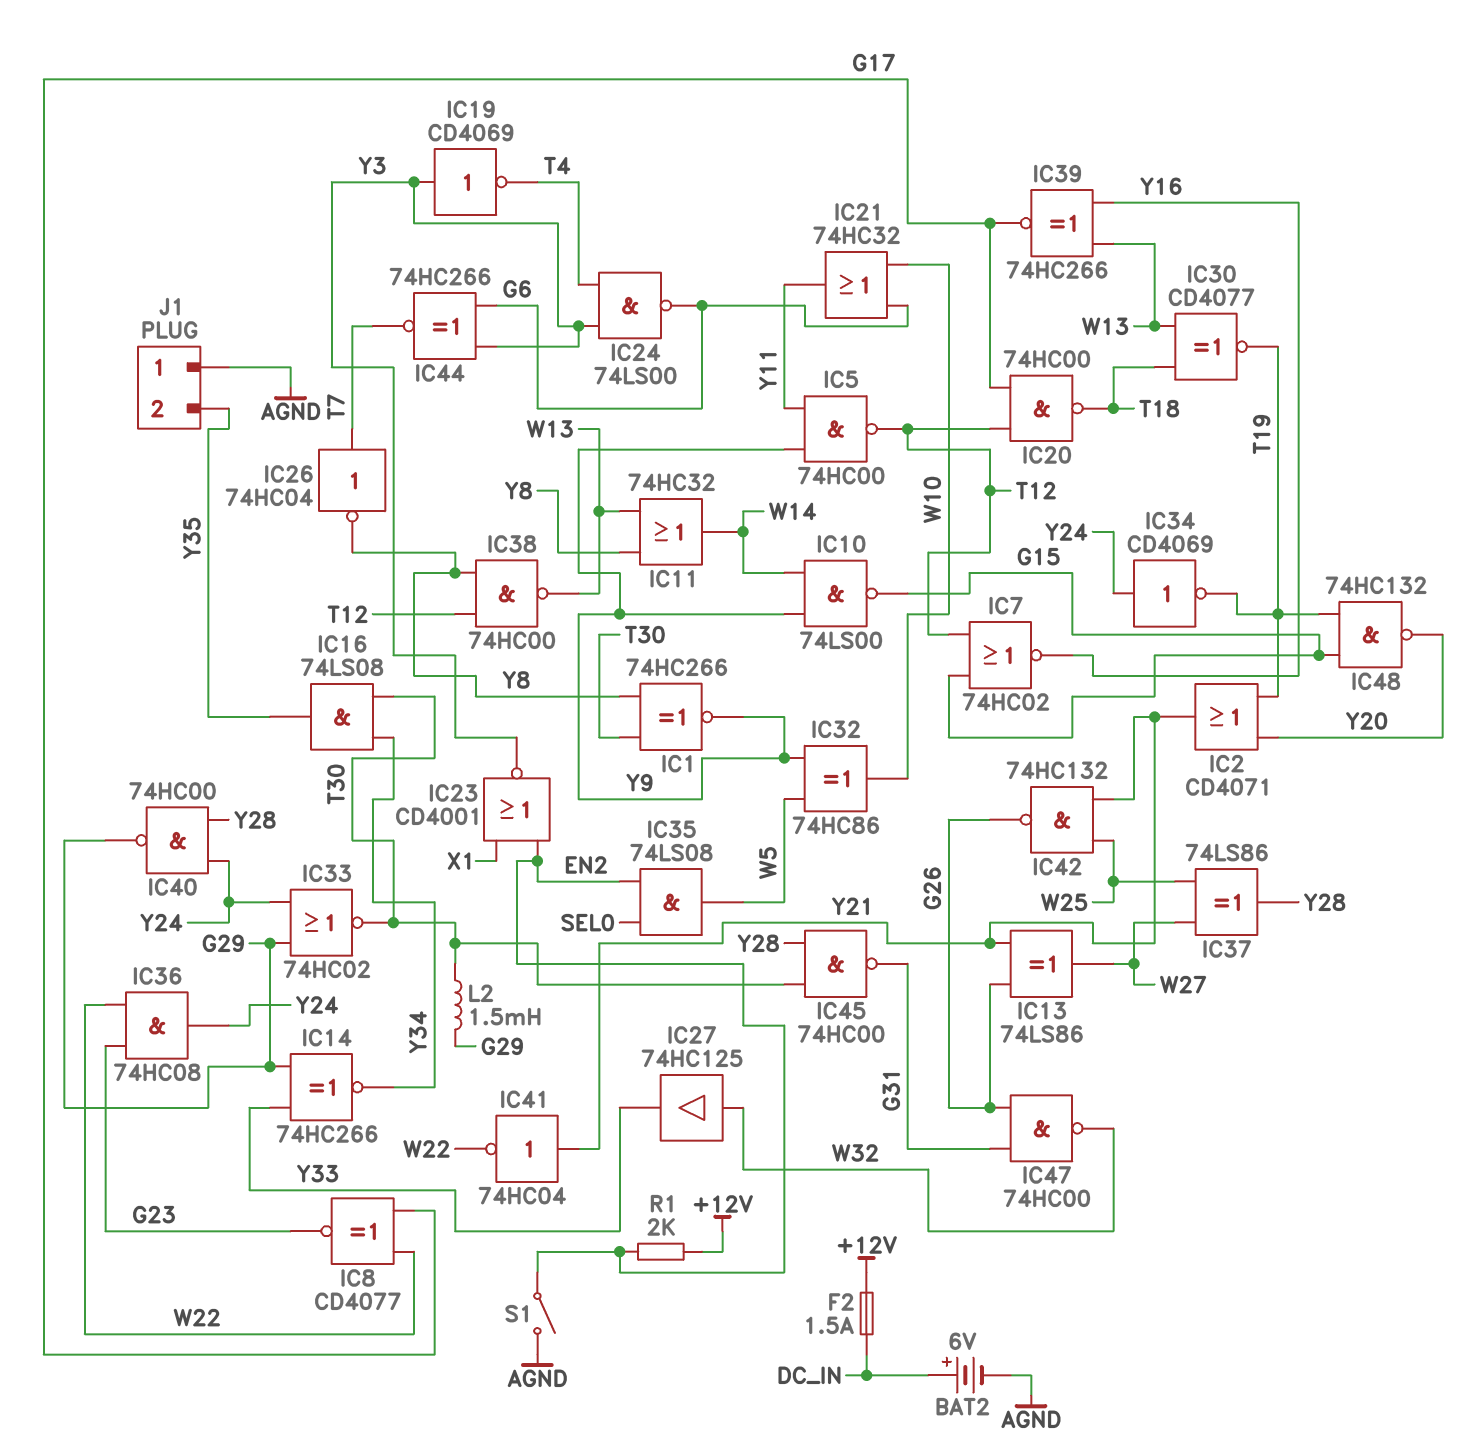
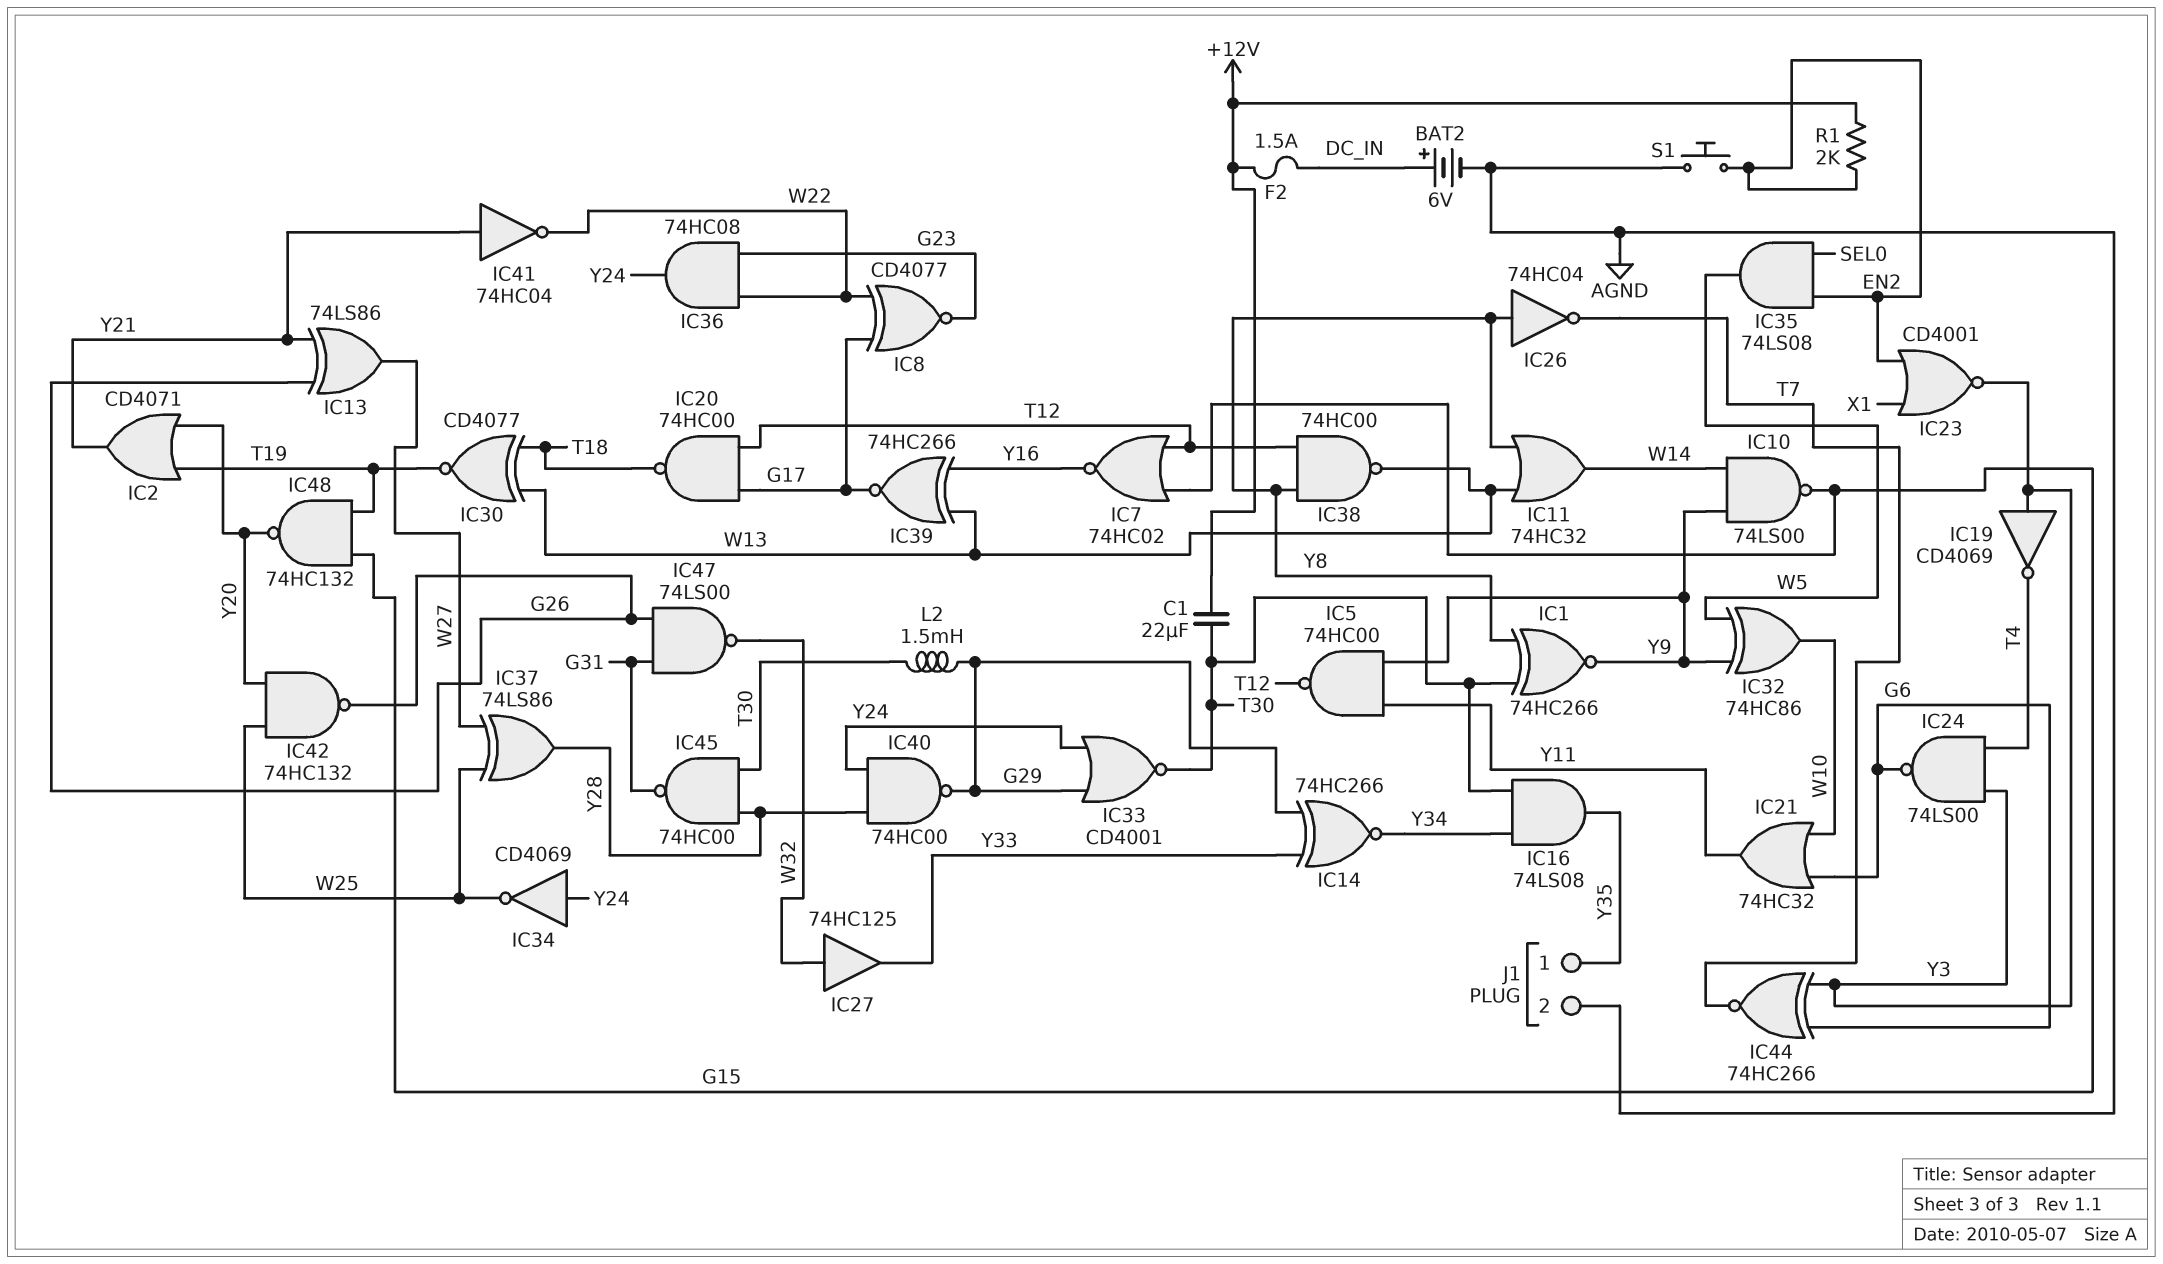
C1: none -> 22uF (+12V, T30)
IC26: NOT 74HC04 (in T7, out Y8) -> NOT 74HC04 (in Y8, out T7)
IC33: NOR 74HC02 (in G29, in Y24, out T30) -> NOR CD4001 (in G29, in Y24, out T30)
IC34: NOT CD4069 (in Y24, out T19) -> NOT CD4069 (in Y24, out W25)
IC42: NAND 74HC132 (in W25, in Y21, out G26) -> NAND 74HC132 (in W25, in Y20, out G26)
IC47: NAND 74HC00 (in G26, in G31, out W32) -> NAND 74LS00 (in G26, in G31, out W32)
J1 pin 1: AGND -> Y35
J1 pin 2: Y35 -> AGND
S1: switch (AGND, EN2) -> button (AGND, EN2)

